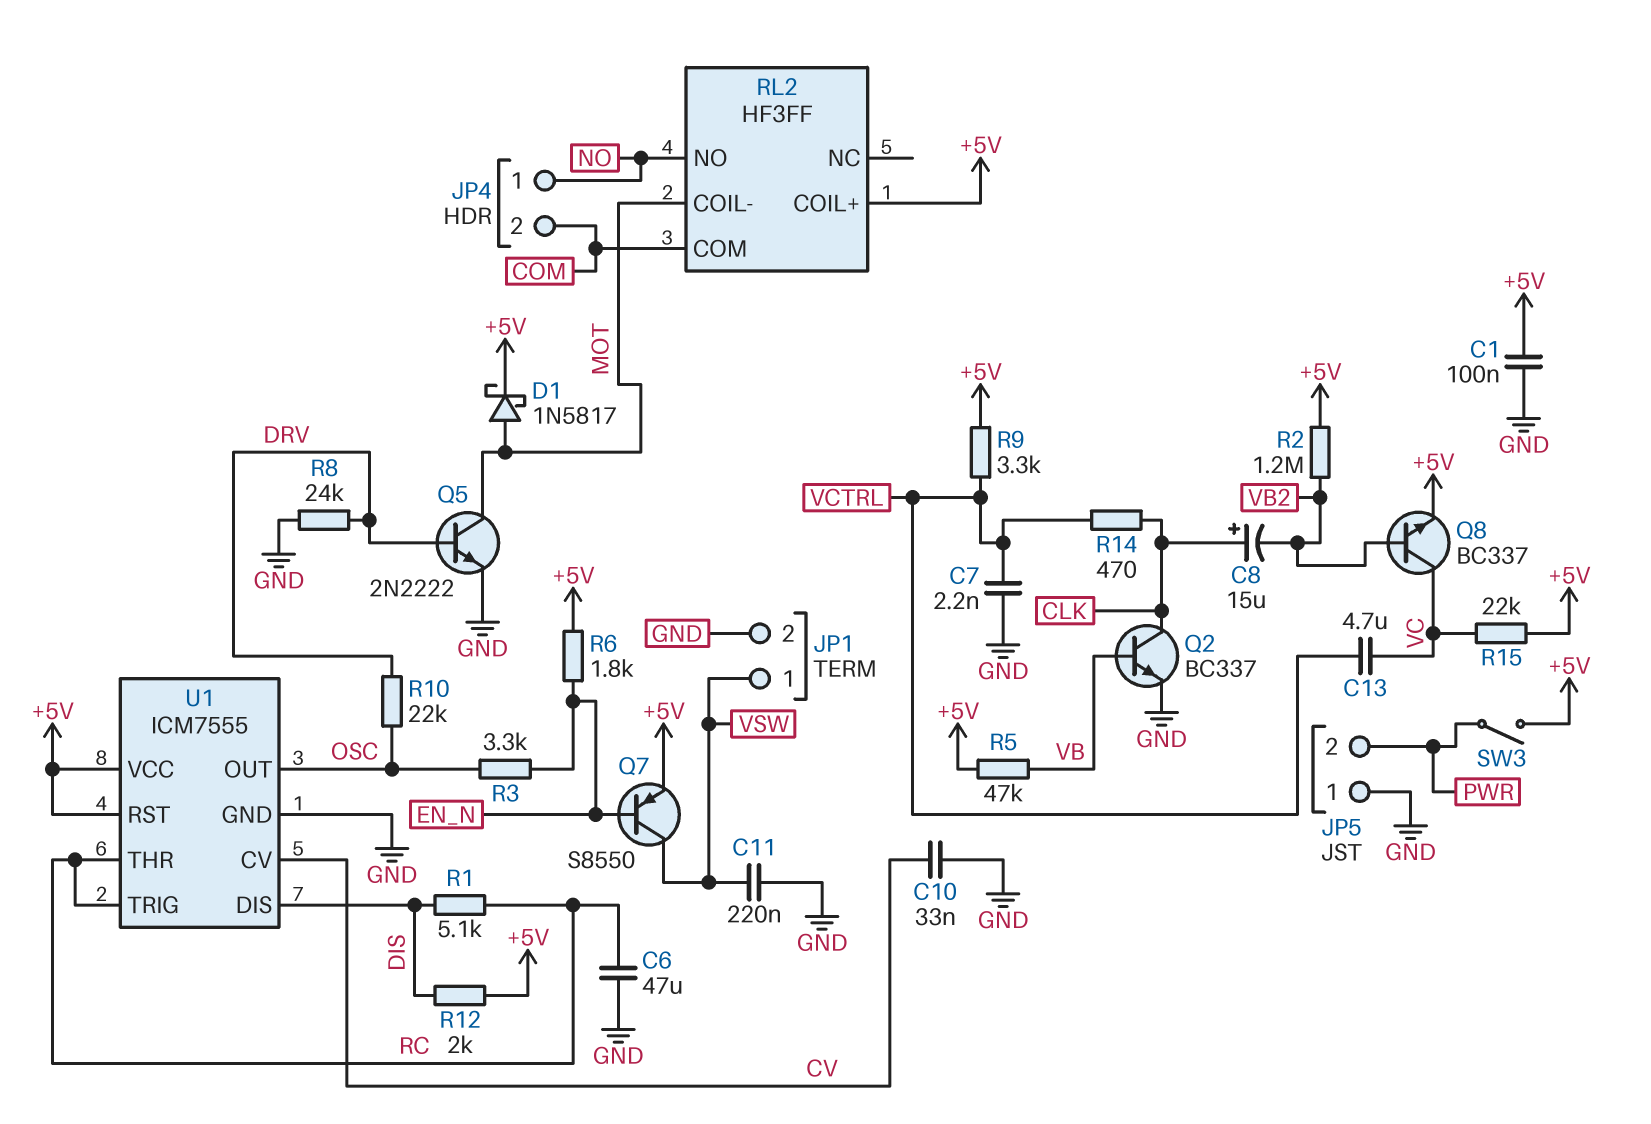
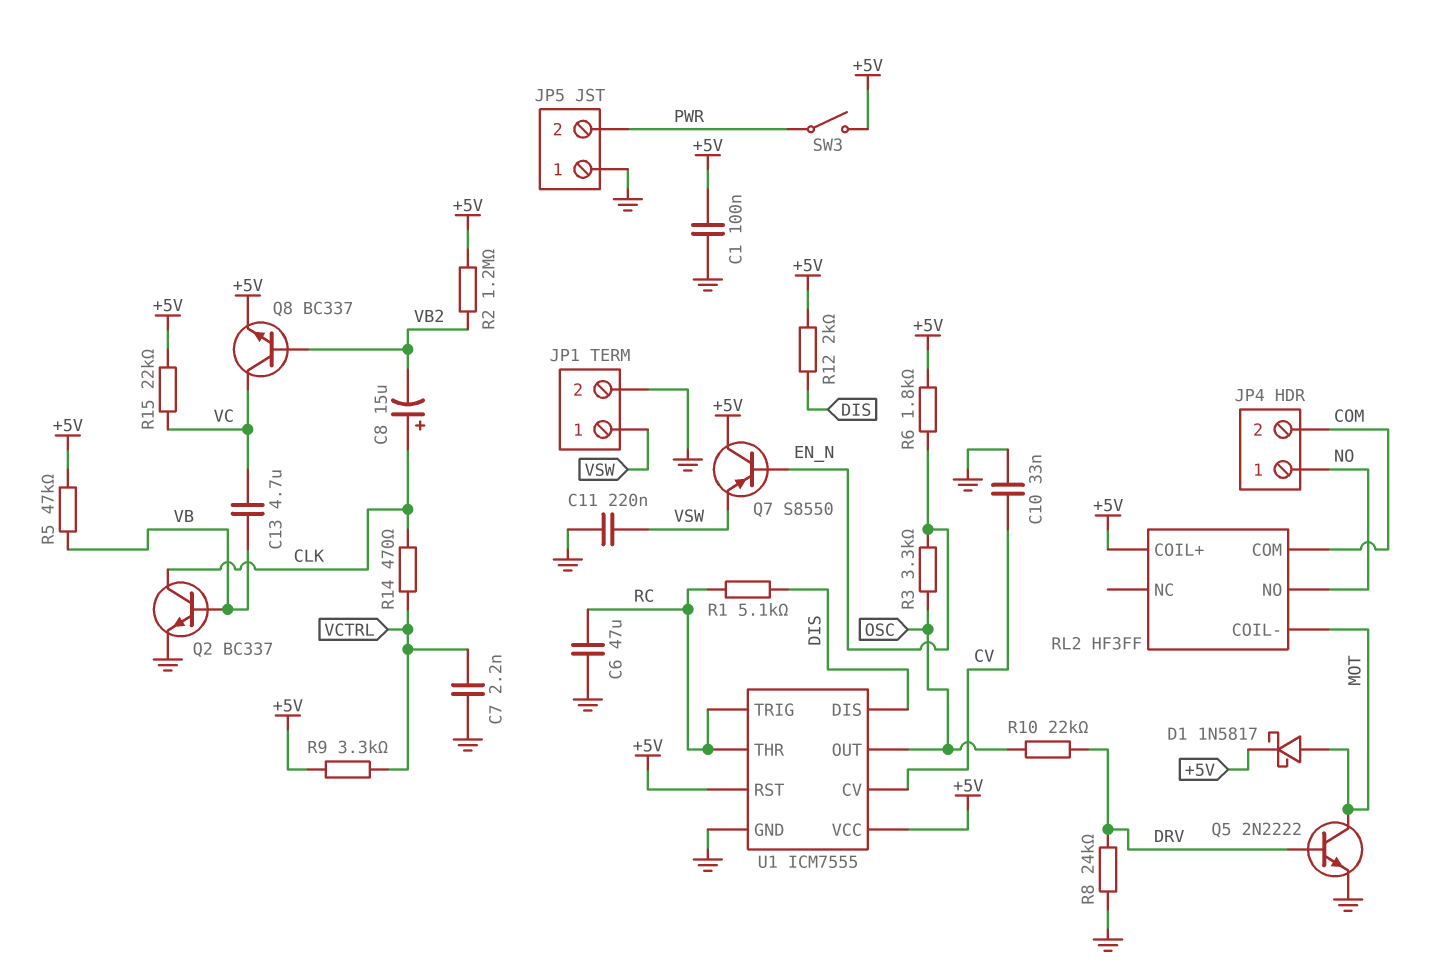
C13: 4.7uF (VC, VCTRL) -> 4.7uF (VB, VC)
Q7: PNP S8550 (B EN_N, C VSW, E +5V) -> PNP S8550 (B EN_N, C +5V, E VSW)

